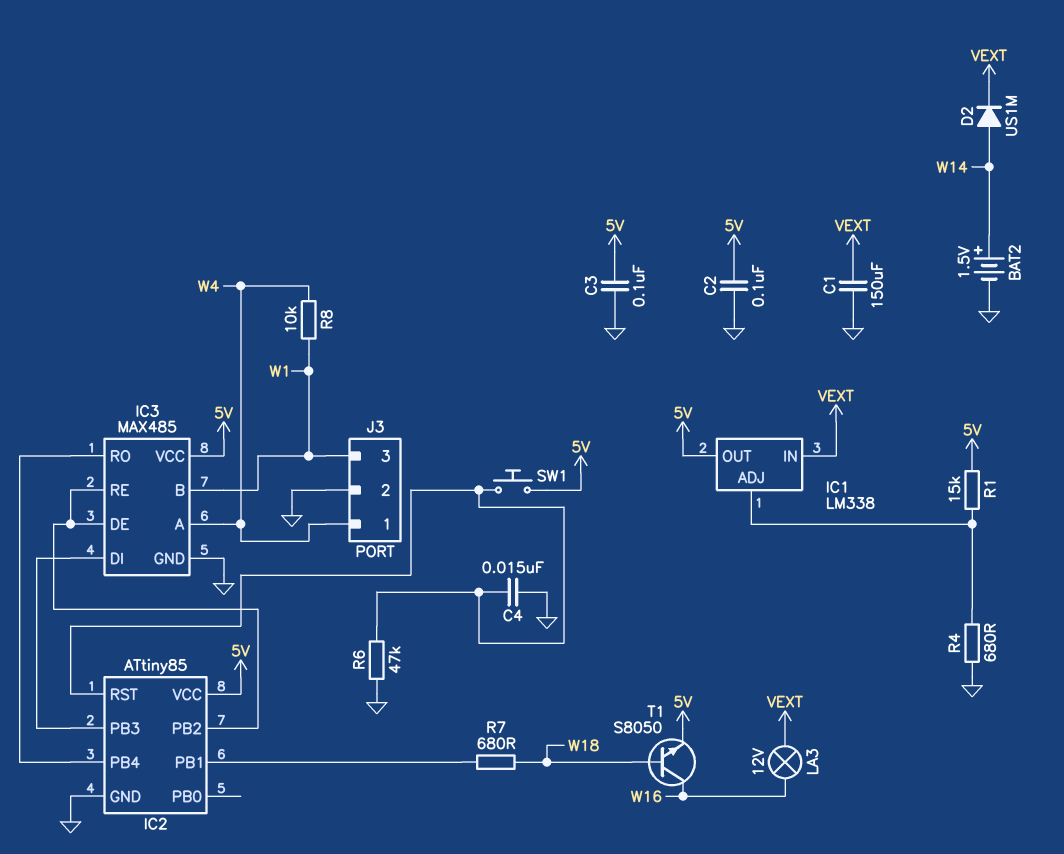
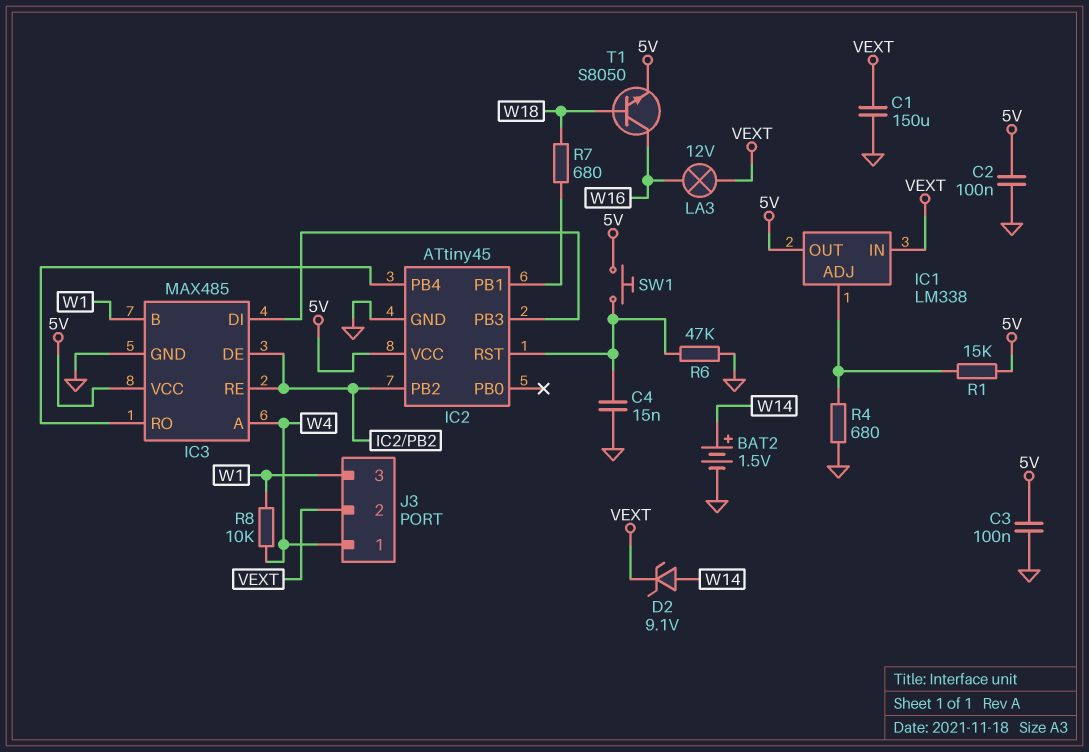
D2: diode US1M (A W14, K VEXT) -> zener 9.1V (A W14, K VEXT)
IC2: ATtiny85 -> ATtiny45
J3 pin 2: GND -> VEXT

